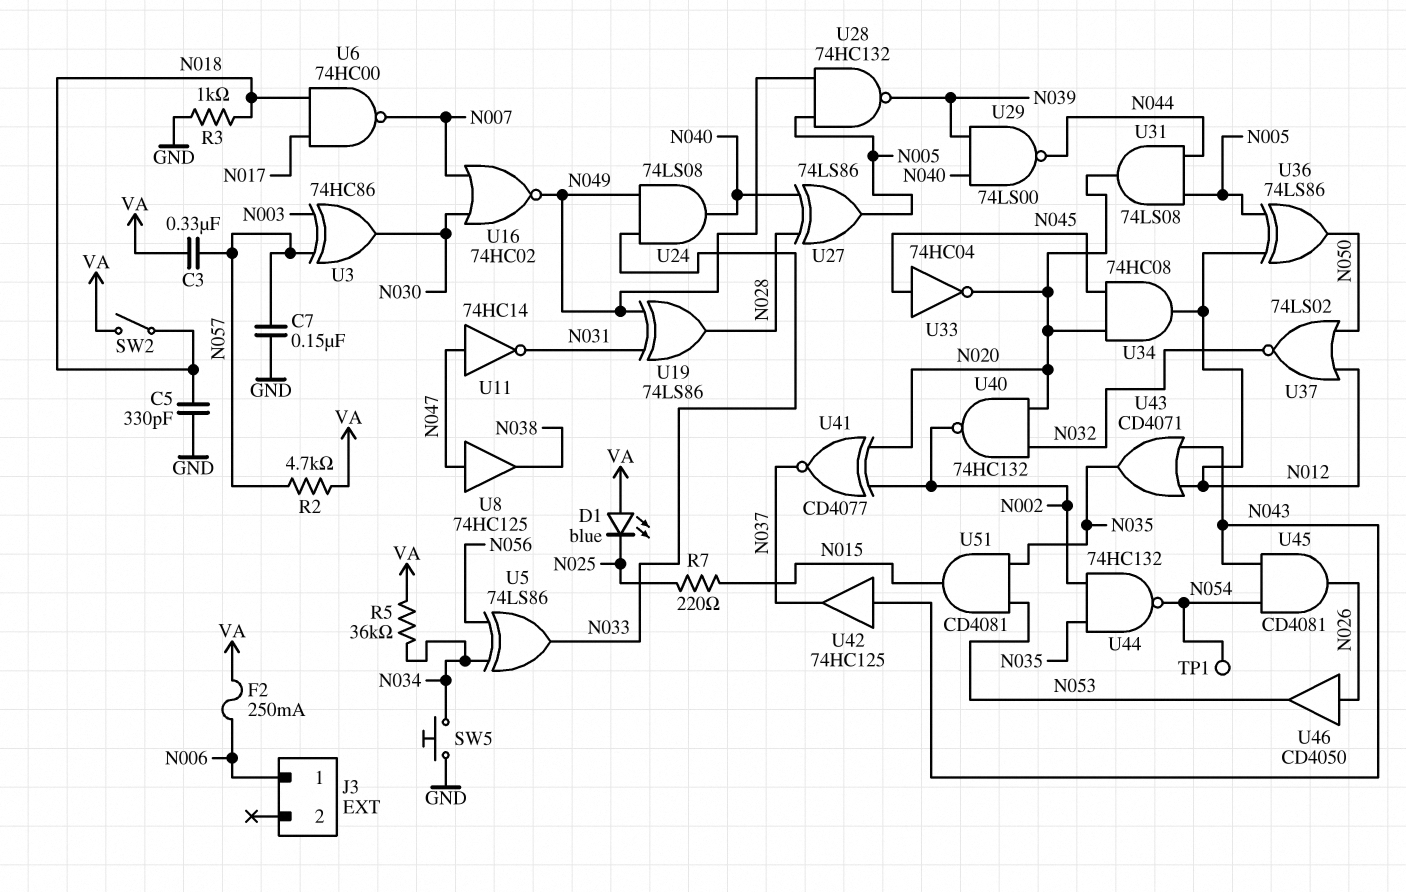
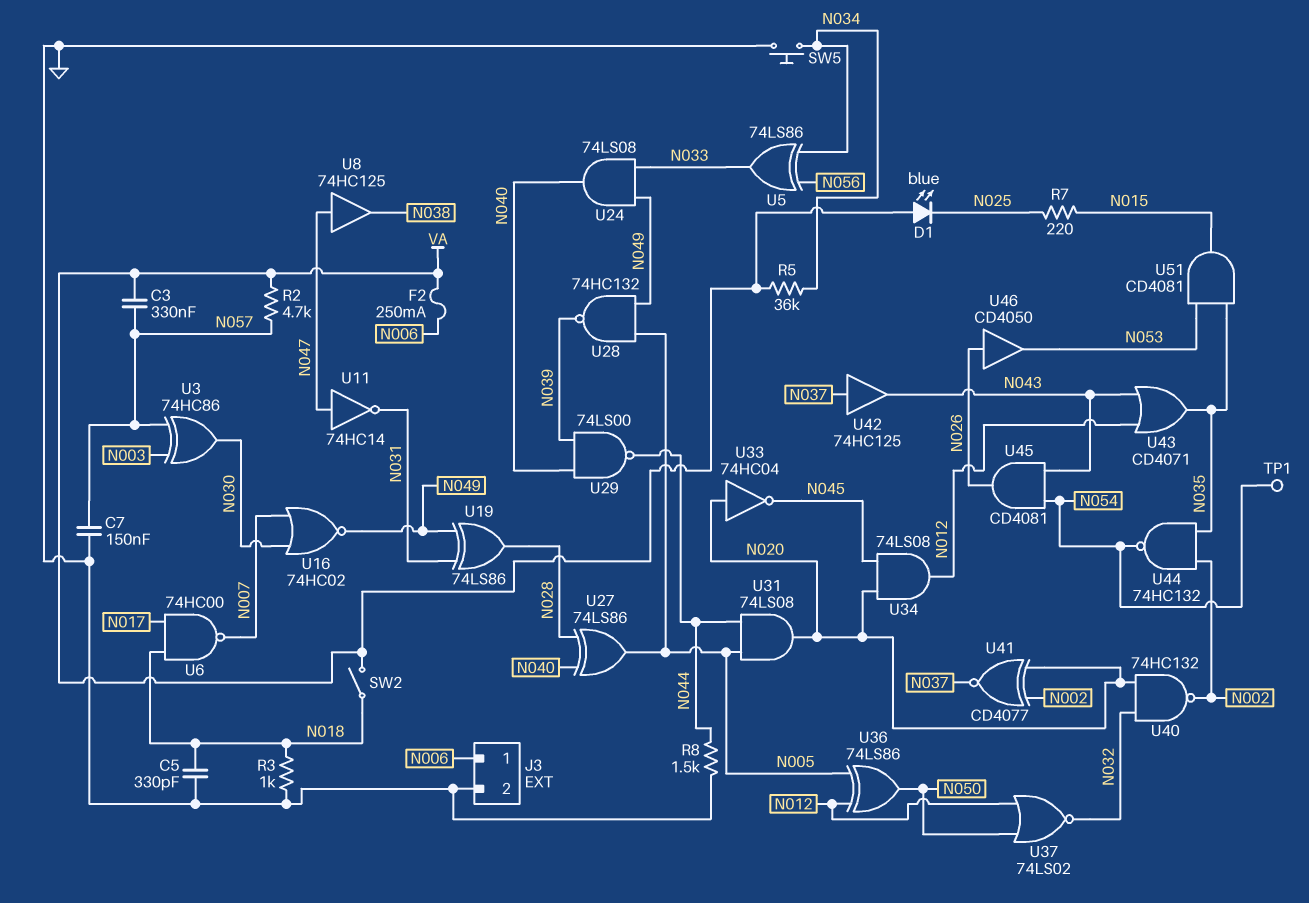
J3 pin 2: none -> GND
R8: none -> 1.5k (GND, N044)
U33: NOT 74HC04 (in N045, out N020) -> NOT 74HC04 (in N020, out N045)
U34: AND 74HC08 (in N020, in N045, out N012) -> AND 74LS08 (in N020, in N045, out N012)
U42: buffer 74HC125 (in N043, out N037) -> buffer 74HC125 (in N037, out N043)

